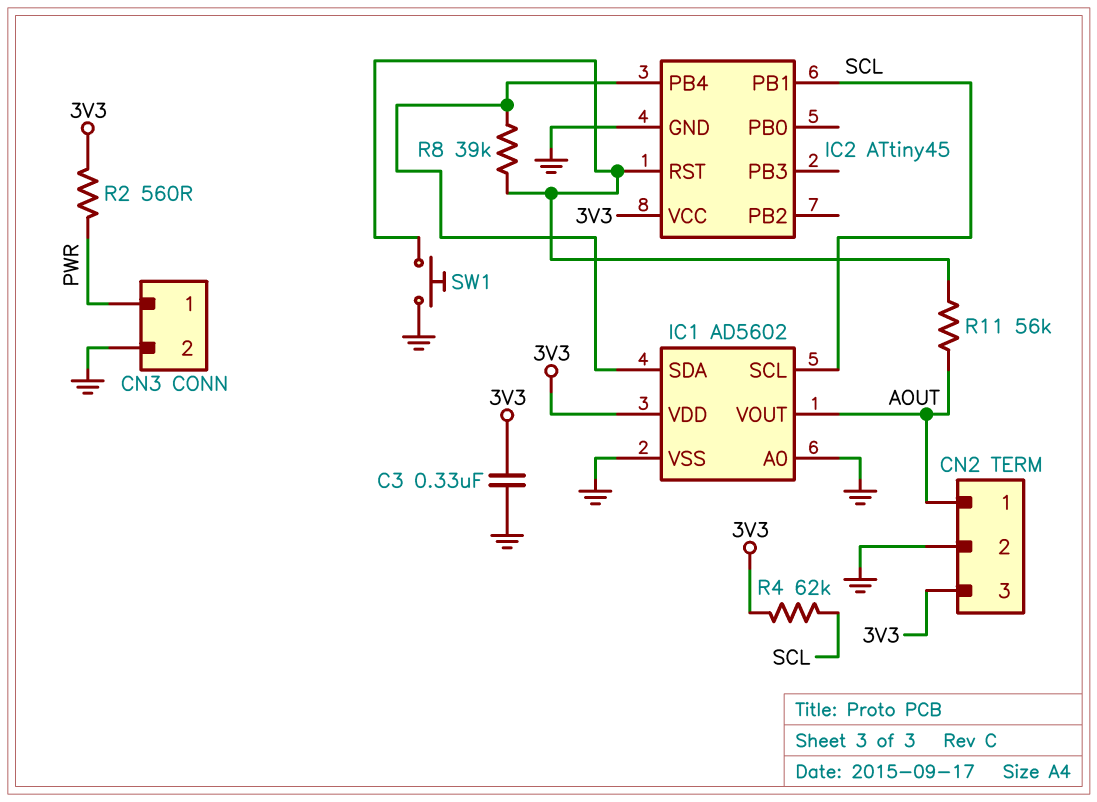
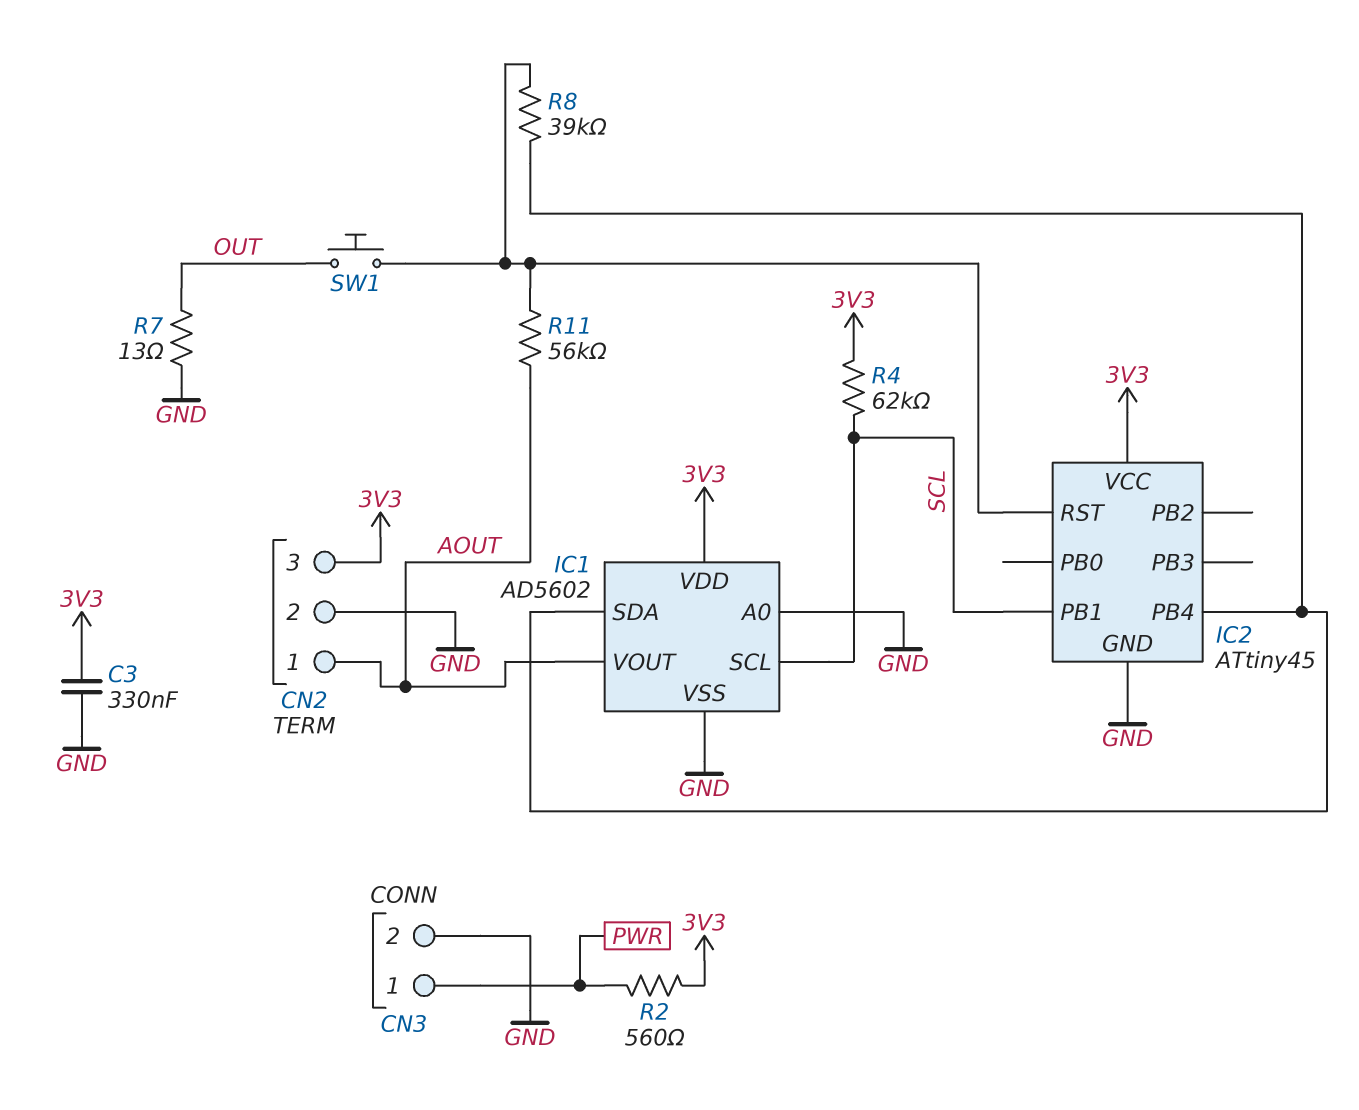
R7: none -> 13 (GND, OUT)
SW1: button (GND, IC2/RST) -> button (IC2/RST, OUT)

